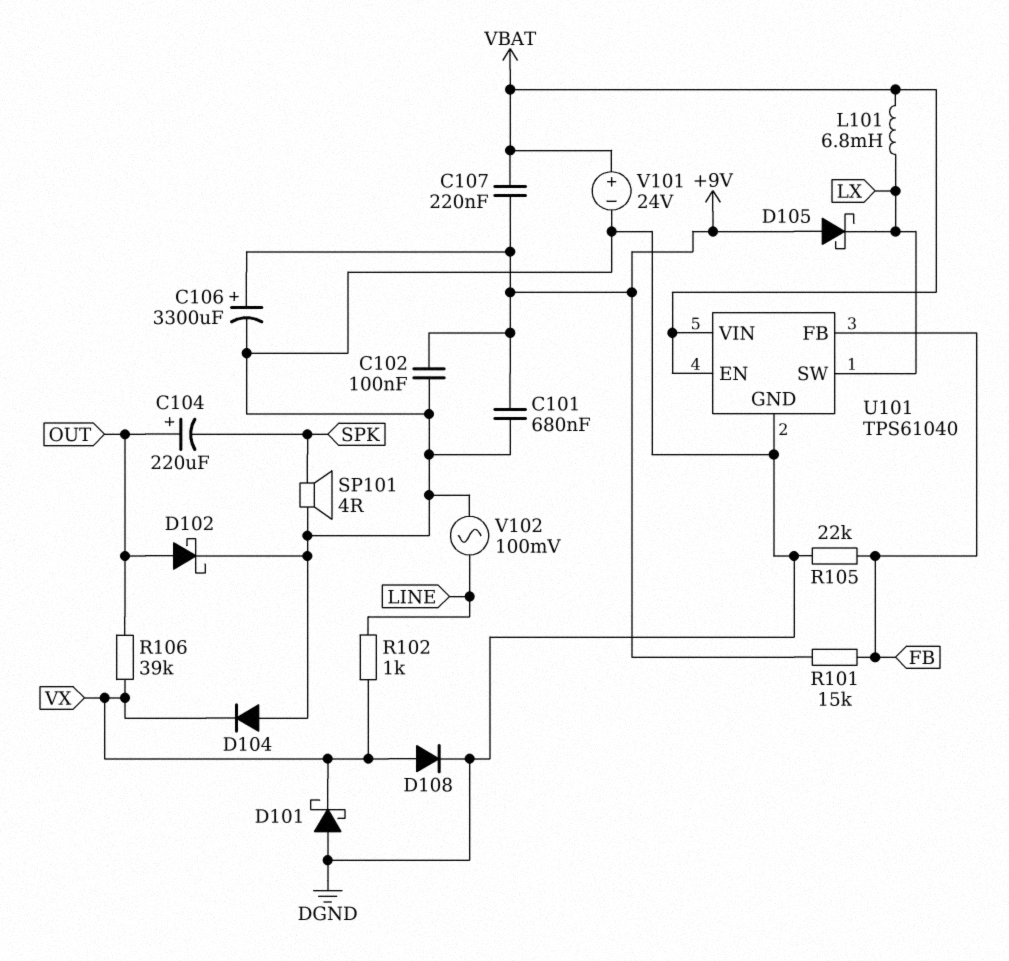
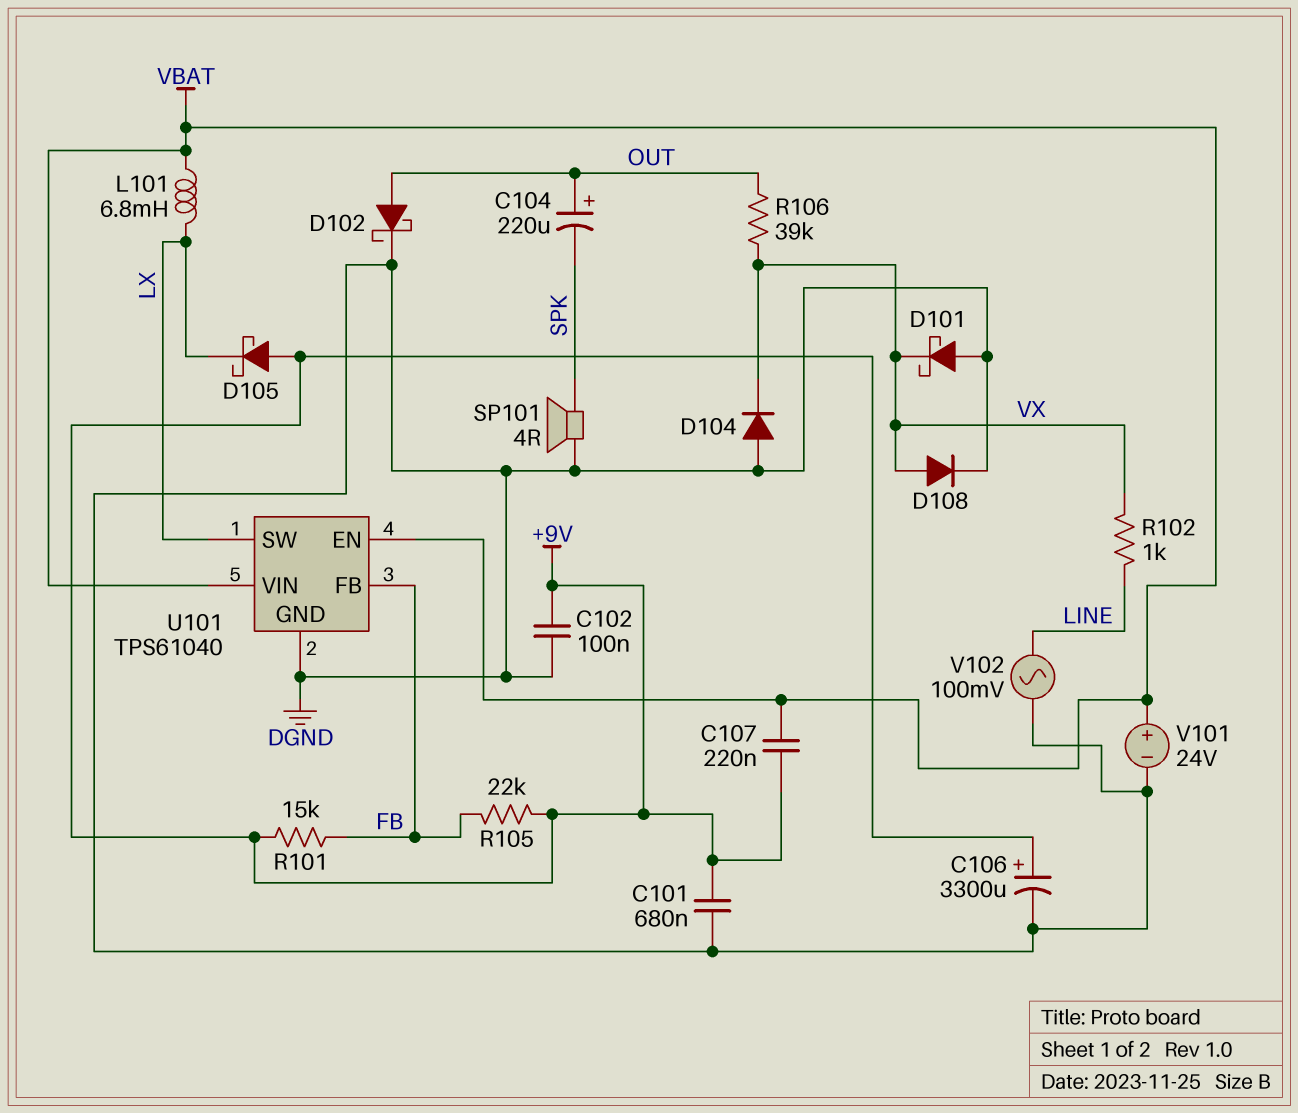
R105: 22k (DGND, FB) -> 22k (+9V, FB)

